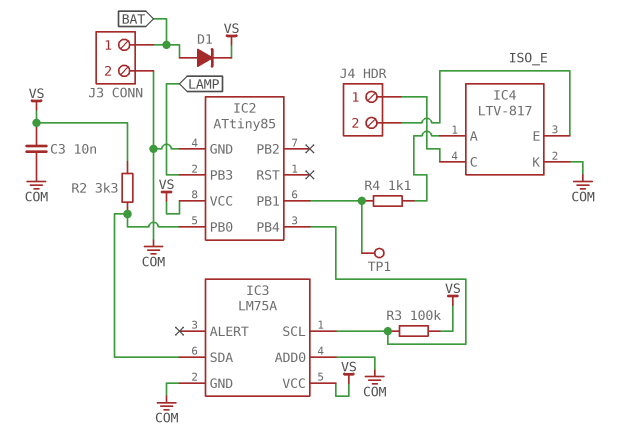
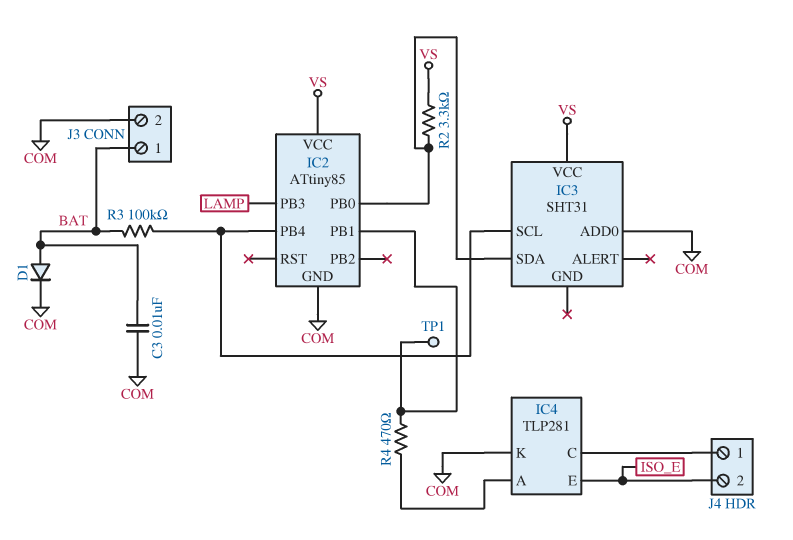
C3: 10nF (COM, VS) -> 10nF (BAT, COM)
D1: diode (A BAT, K VS) -> diode (A BAT, K COM)
IC3: LM75A -> SHT31
IC3 pin GND: COM -> none
IC4: LTV-817 -> TLP281
R3: 100k (IC2/PB4, VS) -> 100k (BAT, IC2/PB4)
R4: 1.1k (IC2/PB1, IC4/A) -> 470 (IC2/PB1, IC4/A)

